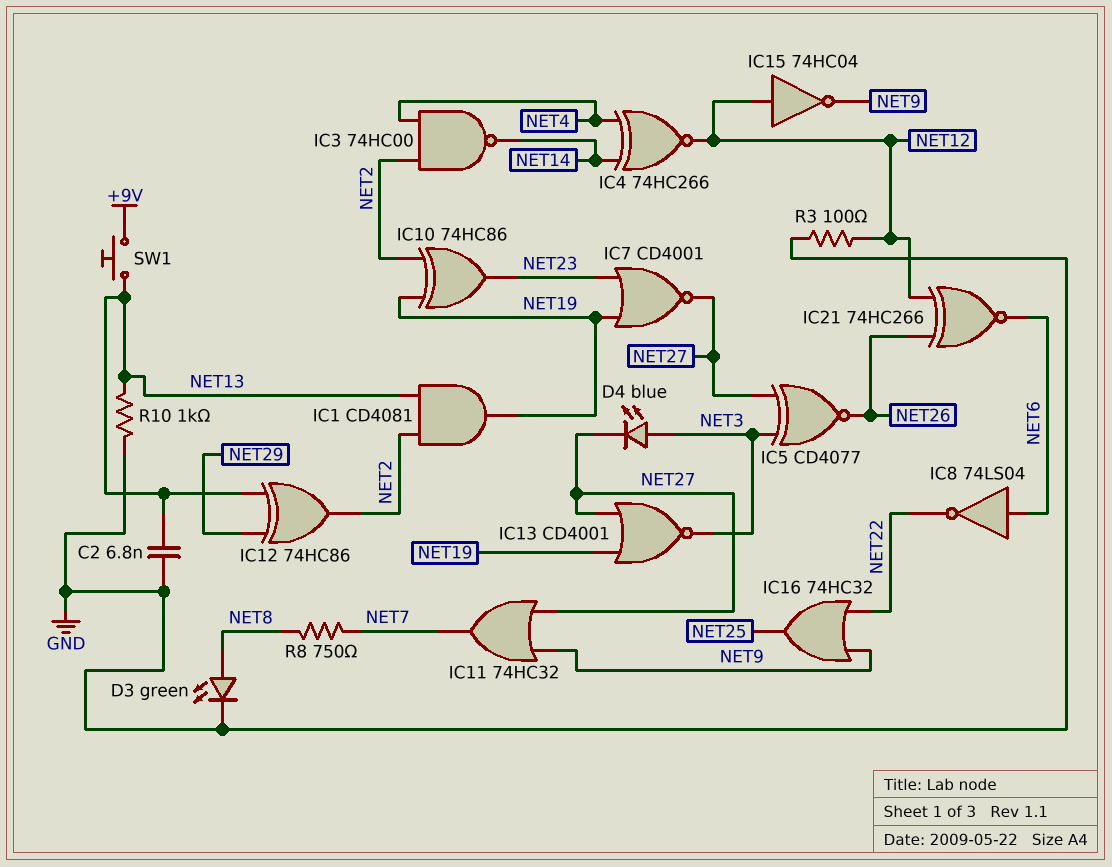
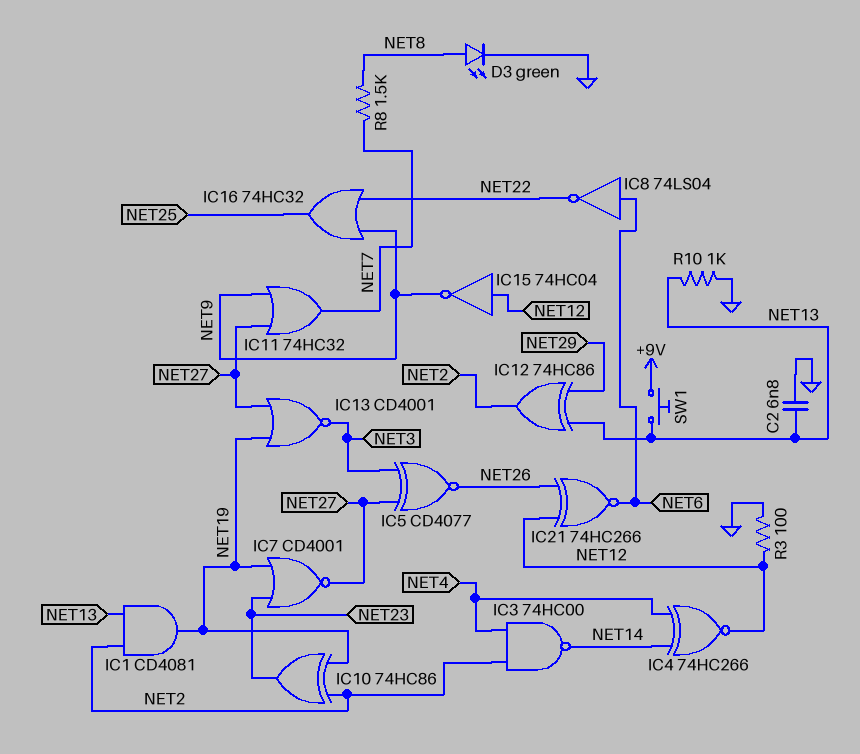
D4: LED blue (A NET3, K NET27) -> none
R8: 750 (NET7, NET8) -> 1.5k (NET7, NET8)

